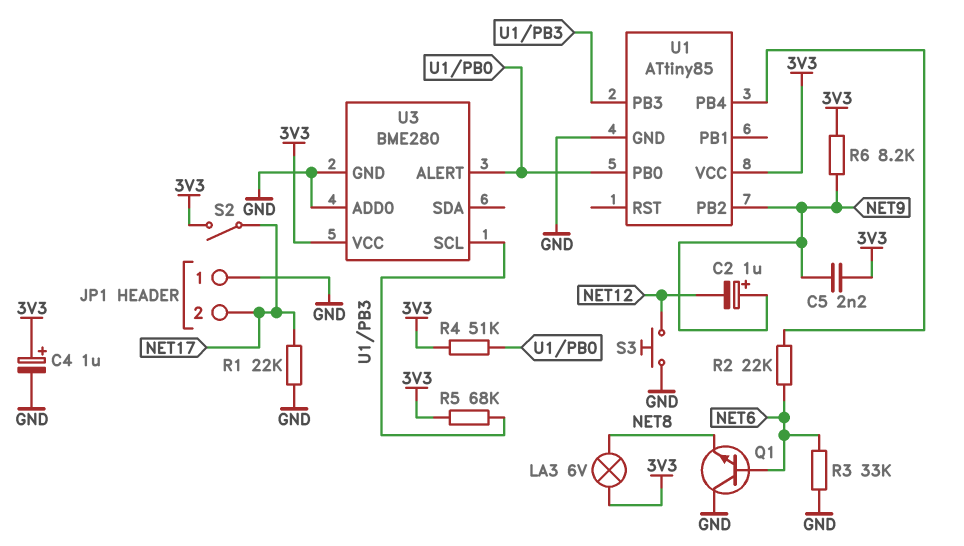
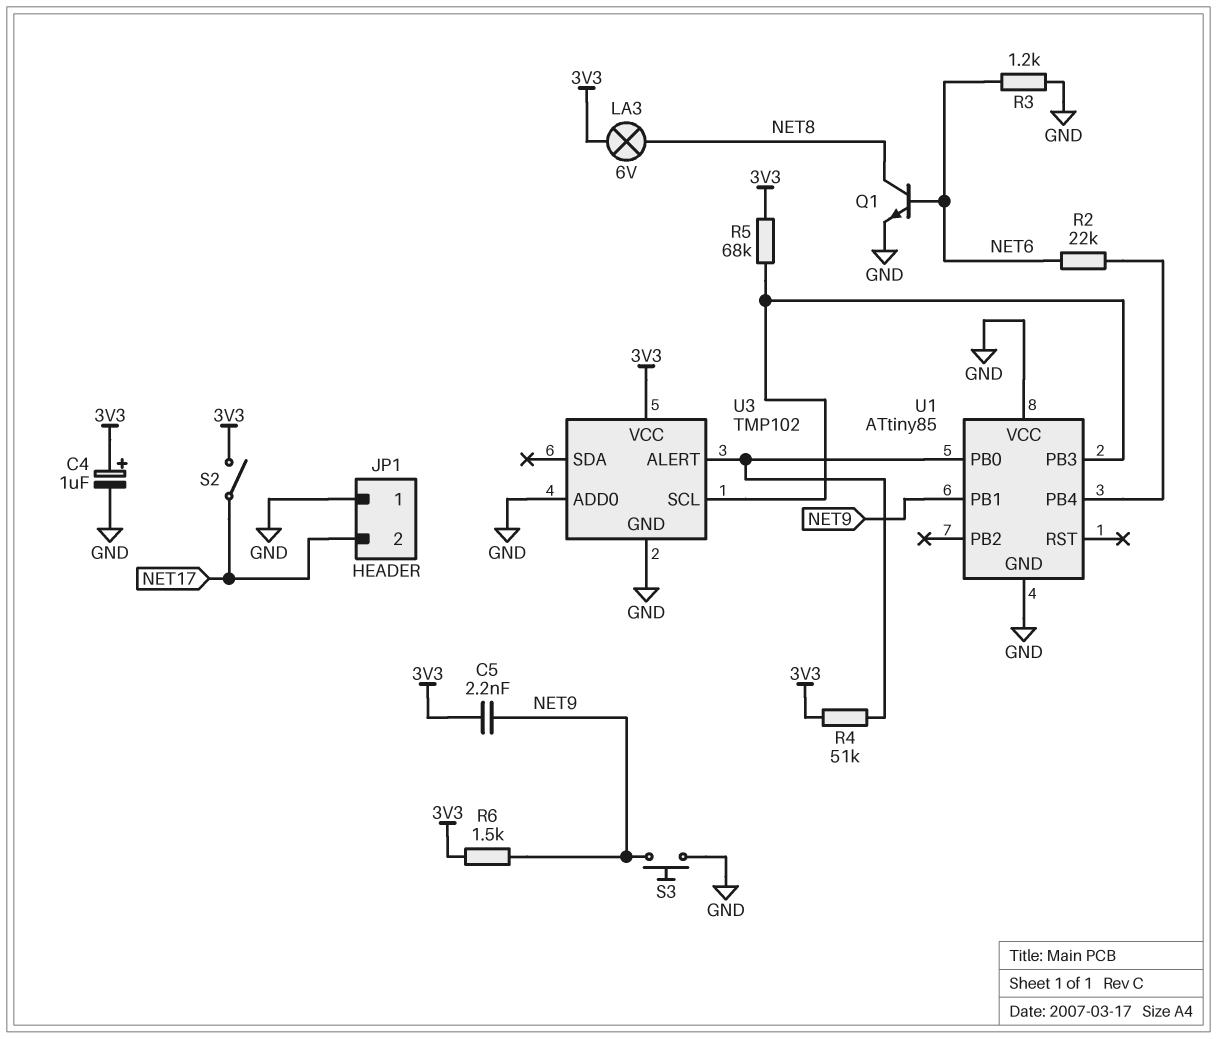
C2: 1uF (plus NET9, minus NET12) -> none
Q1: NPN (B NET6, C GND, E NET8) -> NPN (B NET6, C NET8, E GND)
R1: 22k (GND, NET17) -> none
R3: 33k (GND, NET6) -> 1.2k (GND, NET6)
R6: 8.2k (3V3, NET9) -> 1.5k (3V3, NET9)
S3: button (GND, NET12) -> button (GND, NET9)
U1 pin PB1: none -> NET9
U1 pin PB2: NET9 -> none
U1 pin VCC: 3V3 -> GND
U3: BME280 -> TMP102

